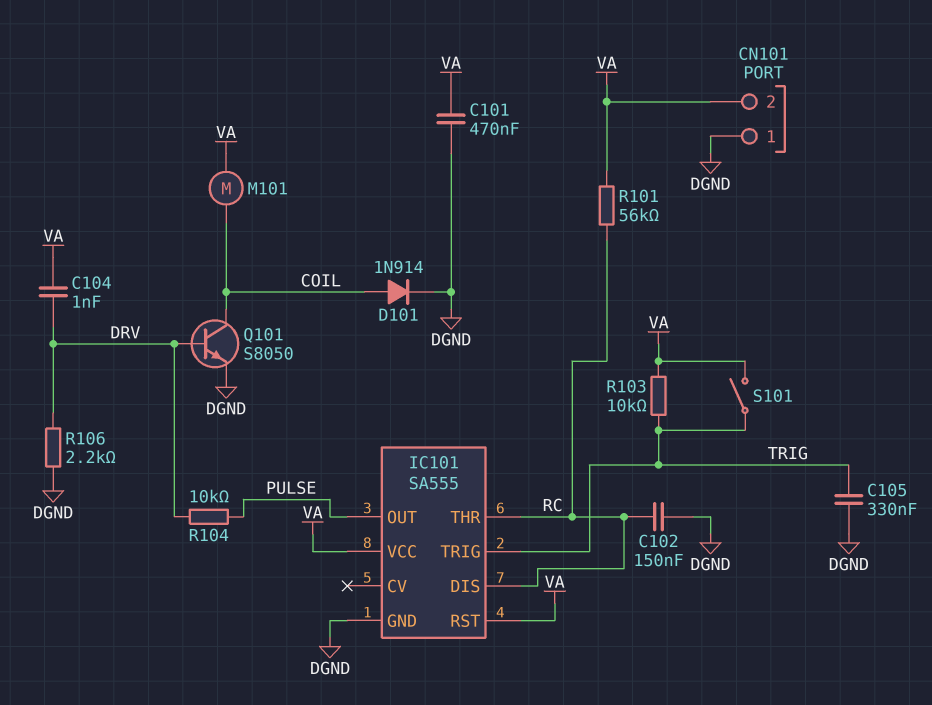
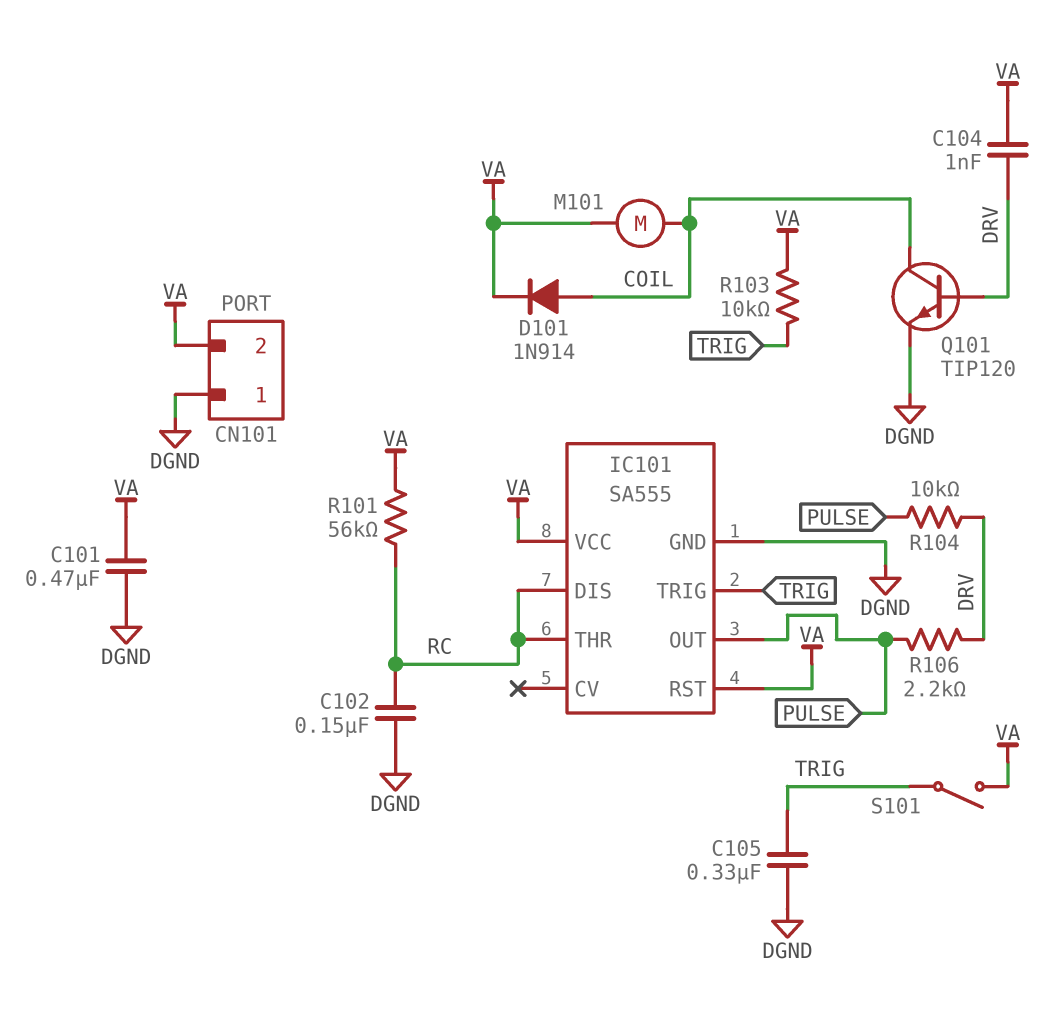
D101: diode 1N914 (A COIL, K DGND) -> diode 1N914 (A COIL, K VA)
Q101: NPN S8050 (B DRV, C COIL, E DGND) -> NPN TIP120 (B DRV, C COIL, E DGND)
R106: 2.2k (DGND, DRV) -> 2.2k (DRV, PULSE)

